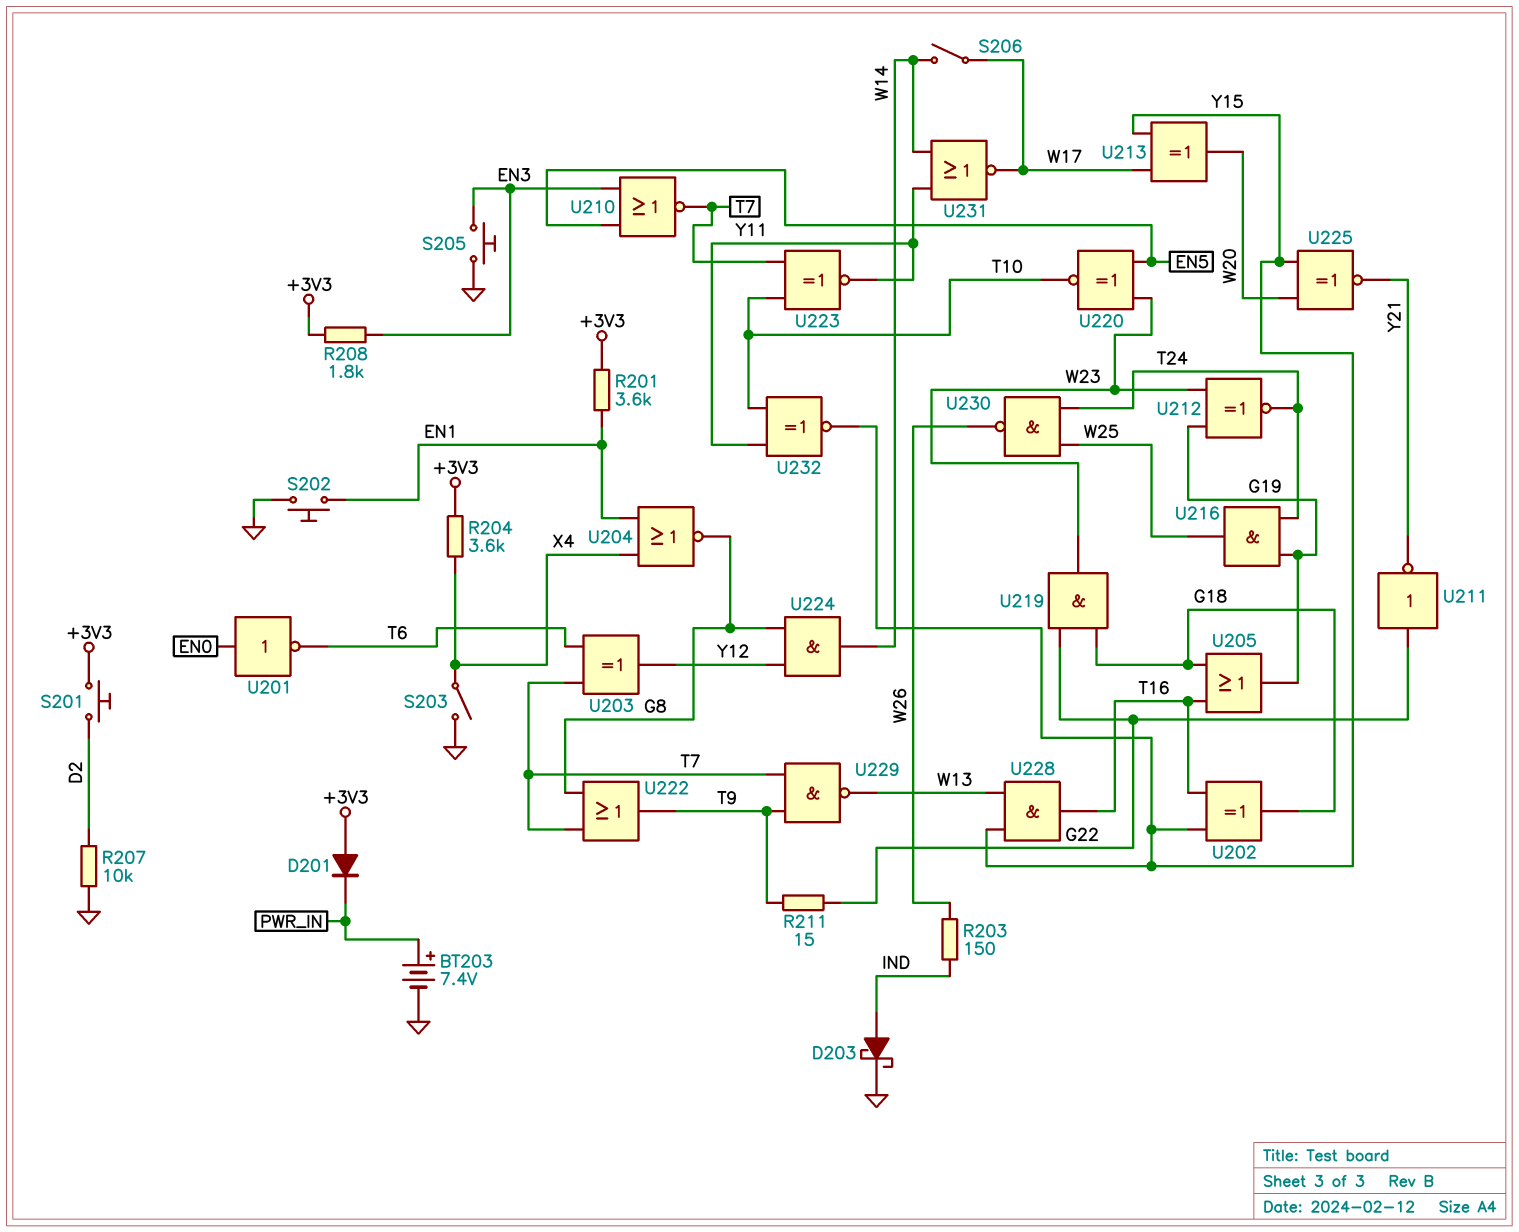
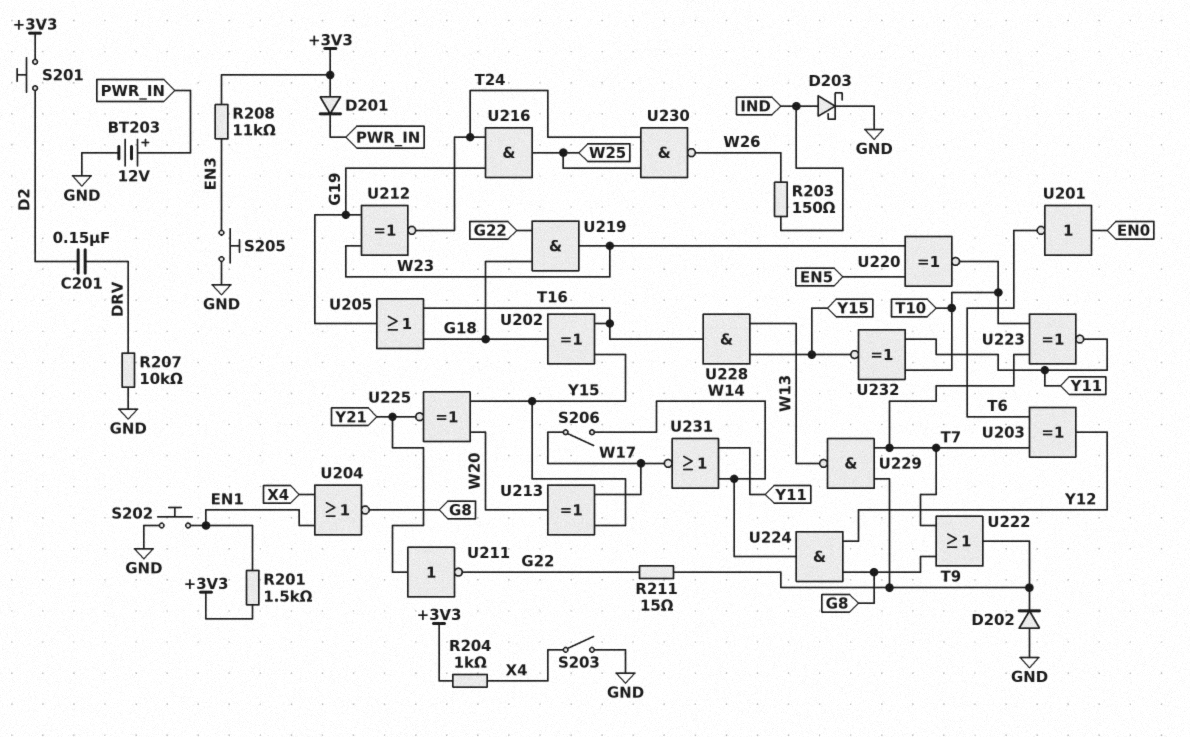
BT203: 7.4V (plus PWR_IN, minus GND) -> 12V (plus PWR_IN, minus GND)
C201: none -> 150nF (D2, DRV)
D202: none -> diode (A GND, K T9)
R201: 3.6k (+3V3, EN1) -> 1.5k (+3V3, EN1)
R204: 3.6k (+3V3, X4) -> 1k (+3V3, X4)
R207: 10k (D2, GND) -> 10k (DRV, GND)
R208: 1.8k (+3V3, EN3) -> 11k (+3V3, EN3)
U210: NOR (in EN3, in EN5, out T7) -> none
U211: NOT (in G22, out Y21) -> NOT (in Y21, out G22)

